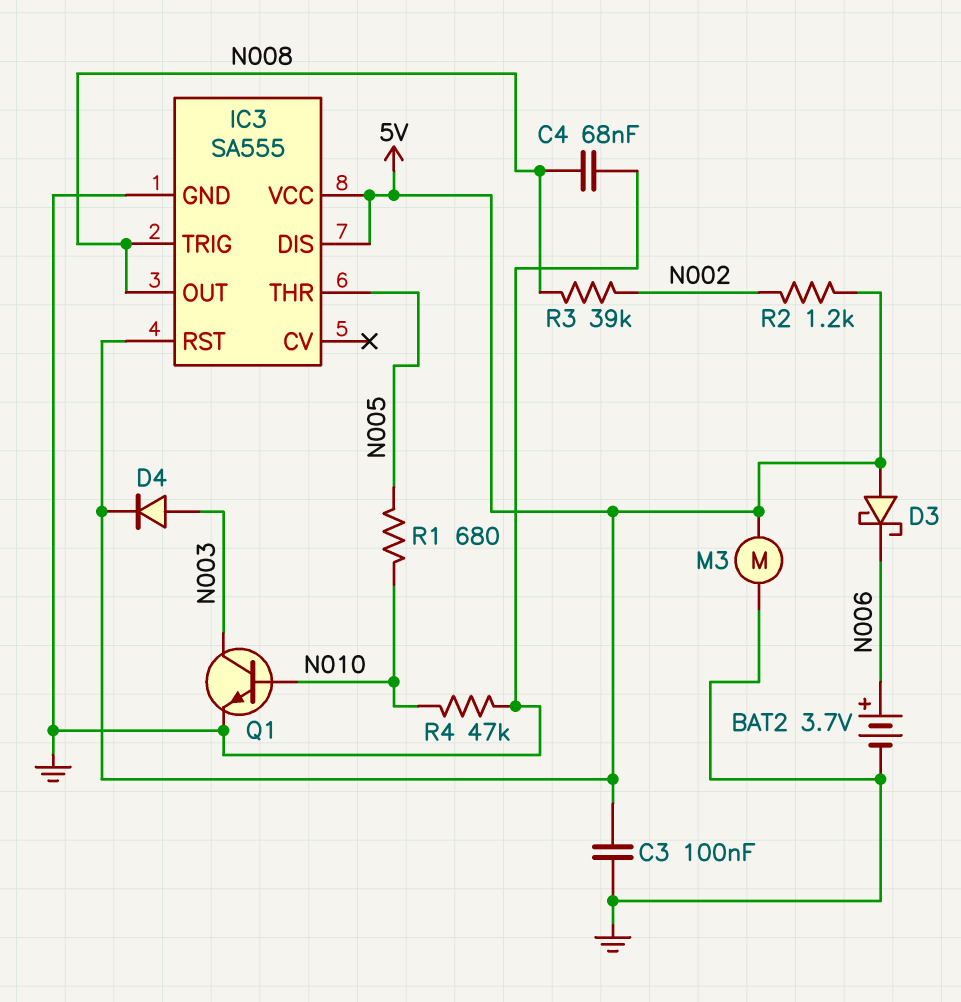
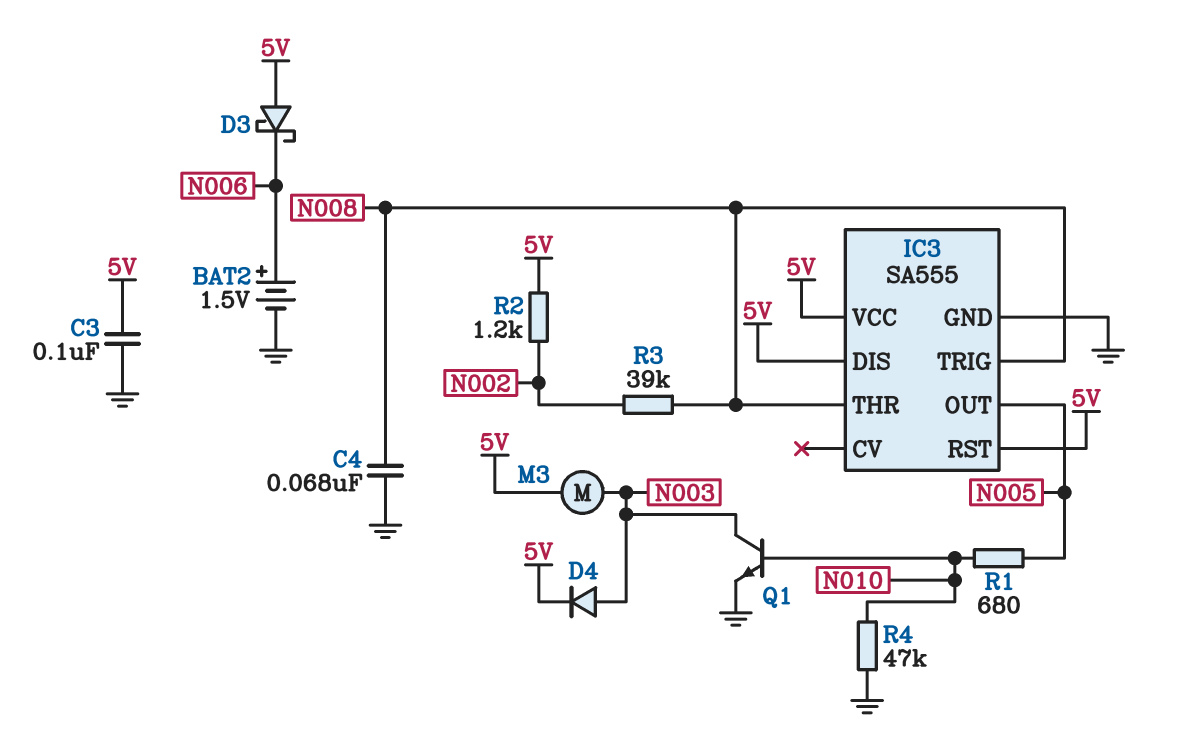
BAT2: 3.7V (plus N006, minus GND) -> 1.5V (plus N006, minus GND)
IC3 pin OUT: N008 -> N005
IC3 pin THR: N005 -> N008
M3: motor (5V, GND) -> motor (5V, N003)

